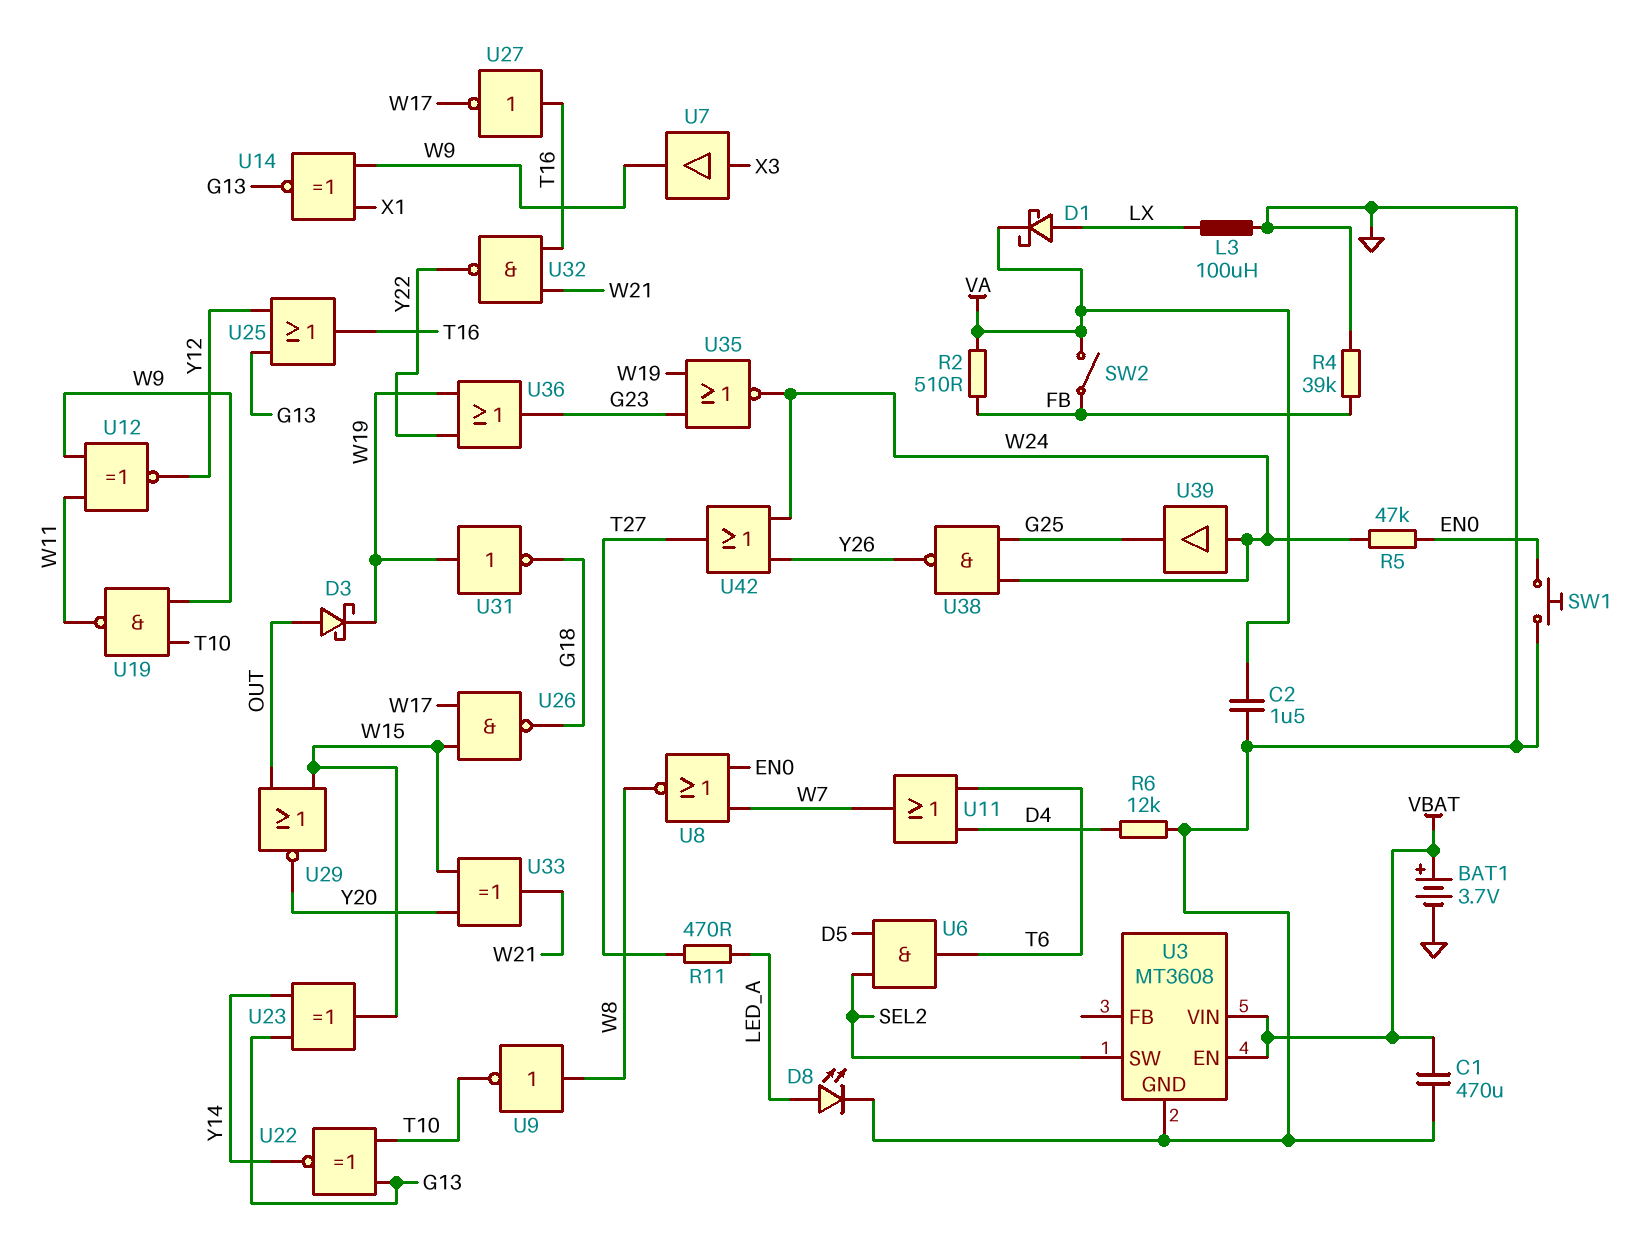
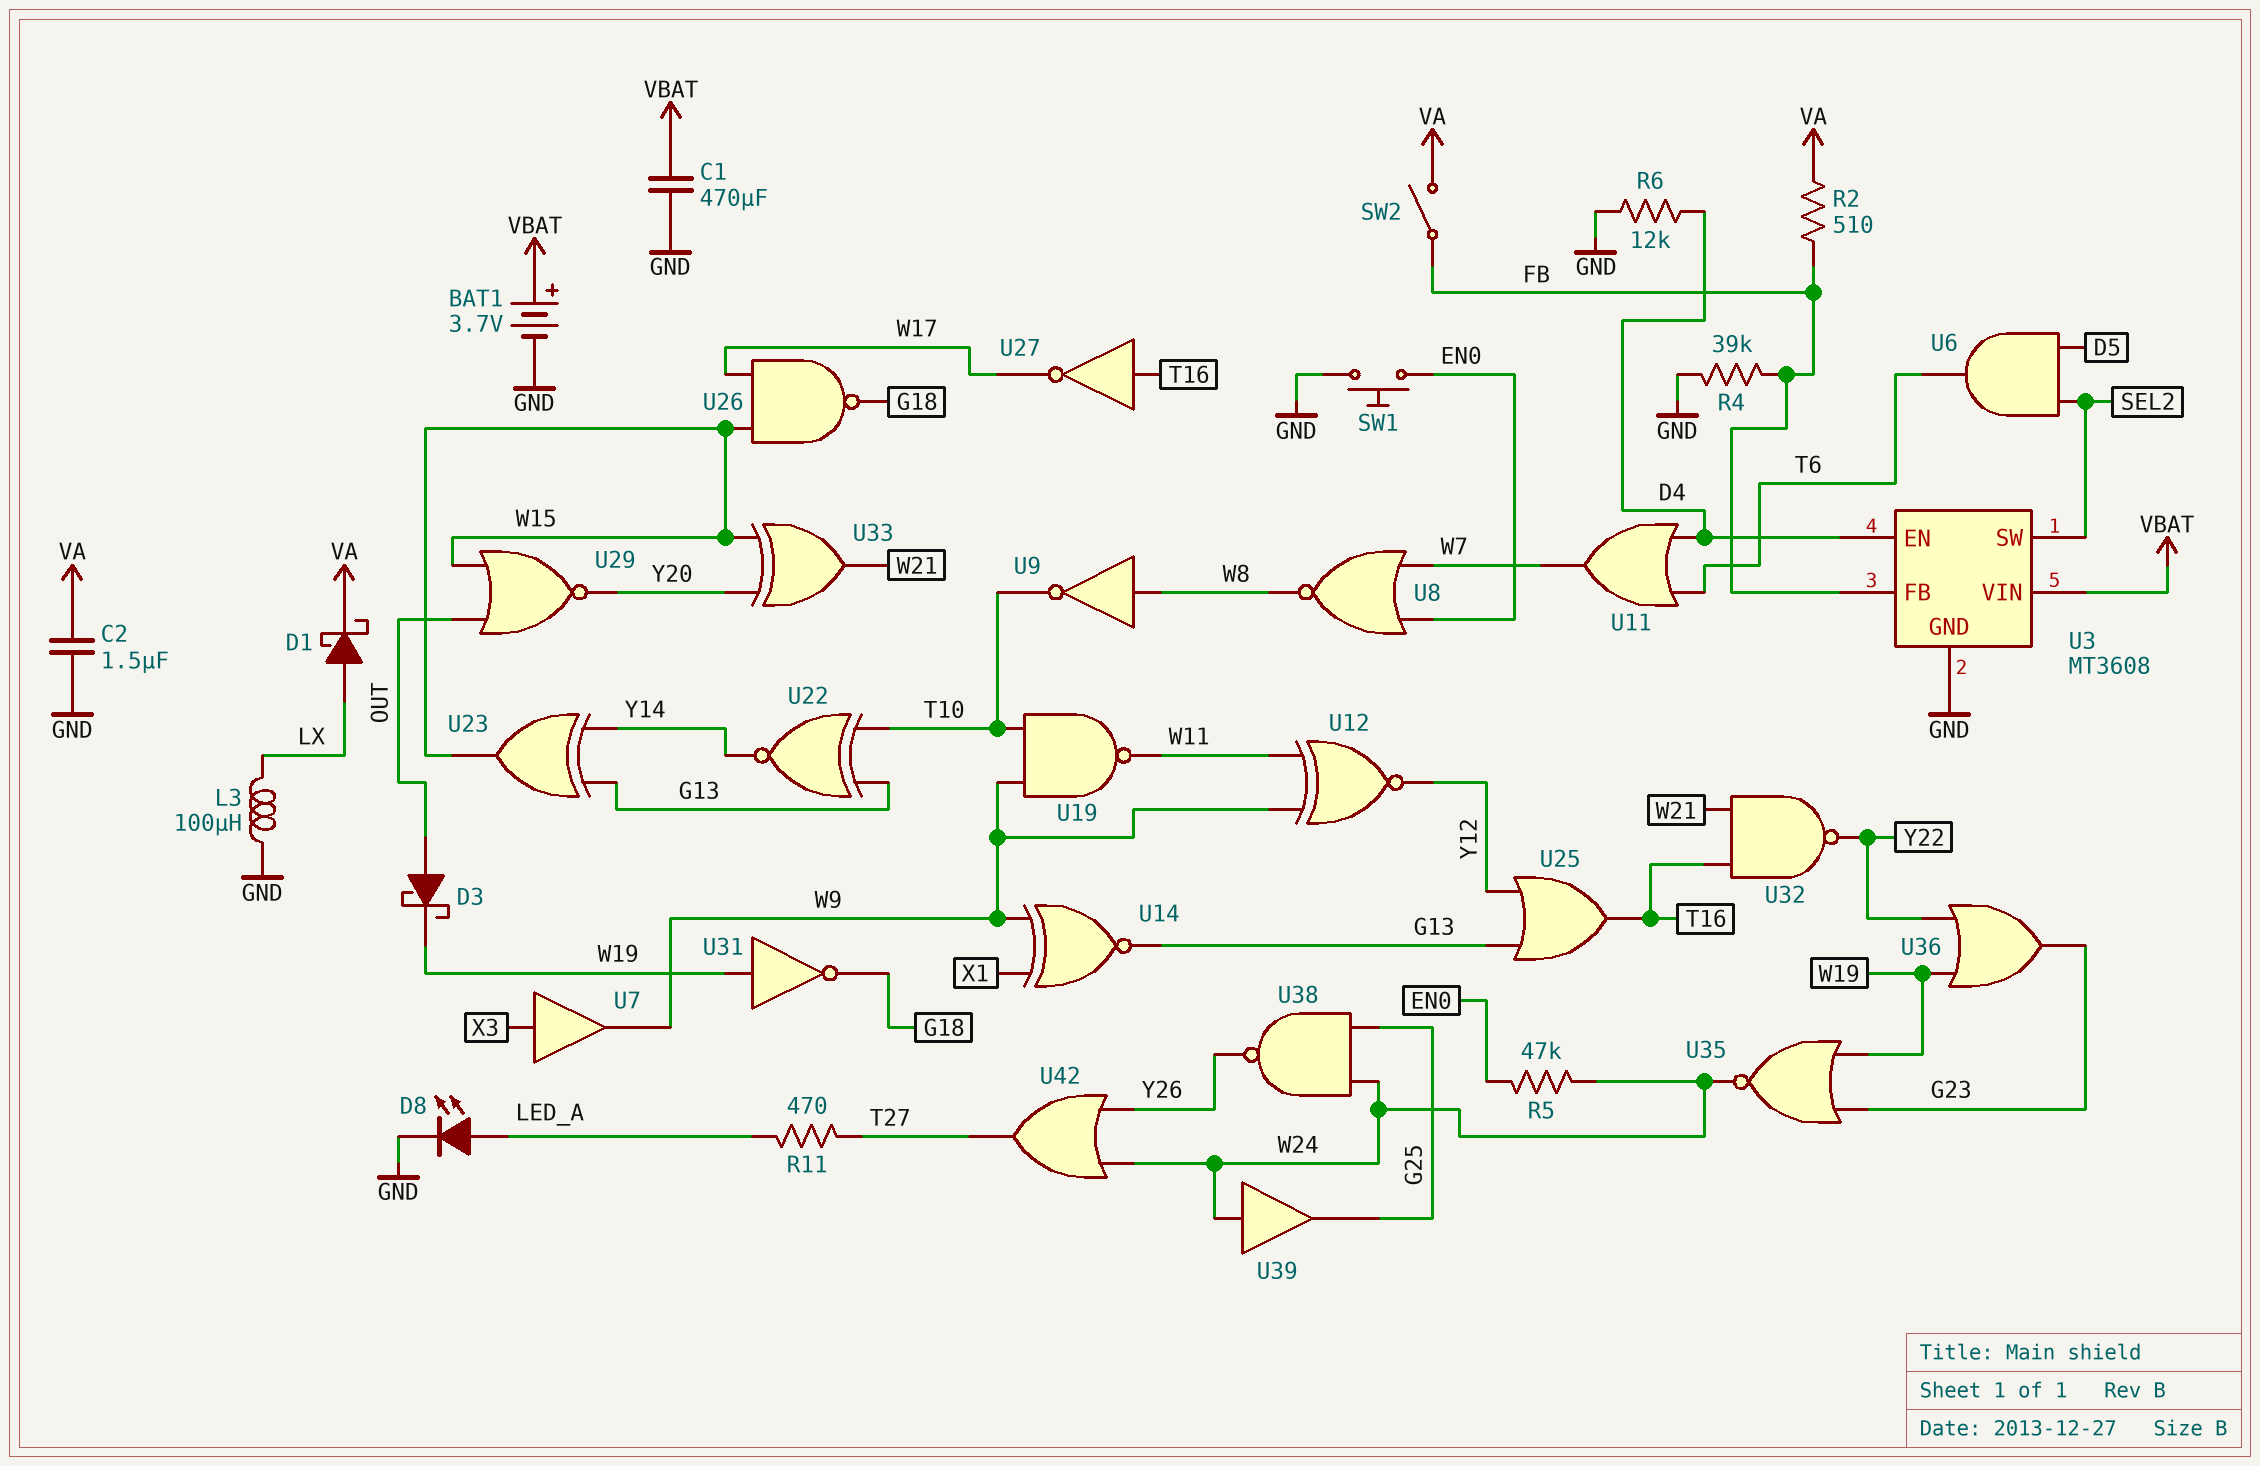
U3 pin EN: VBAT -> D4
U3 pin FB: none -> FB

